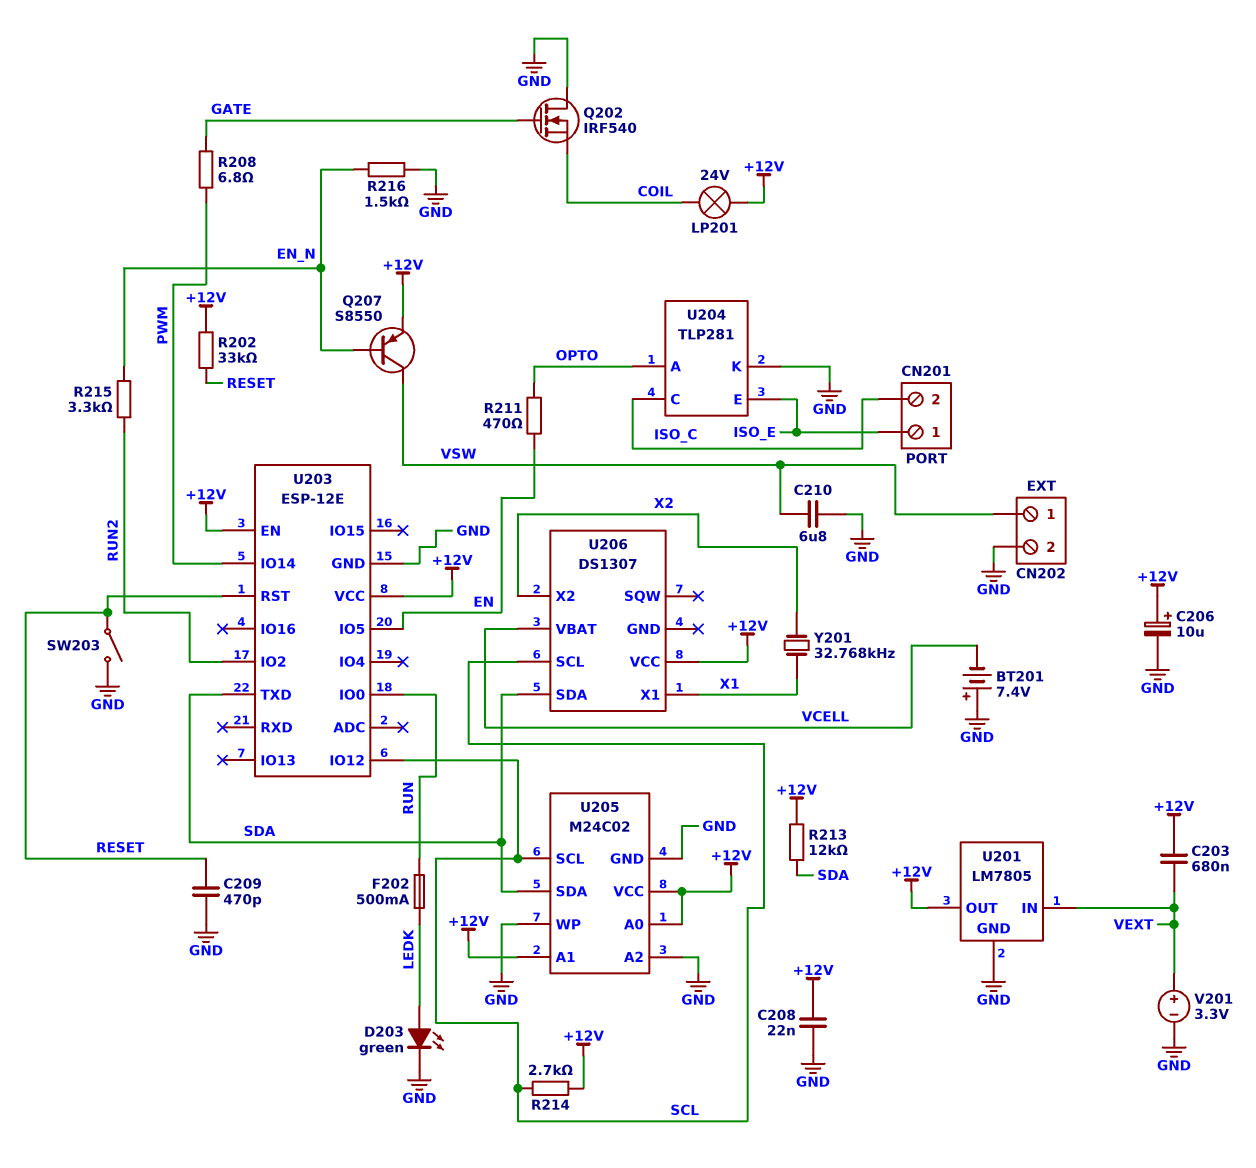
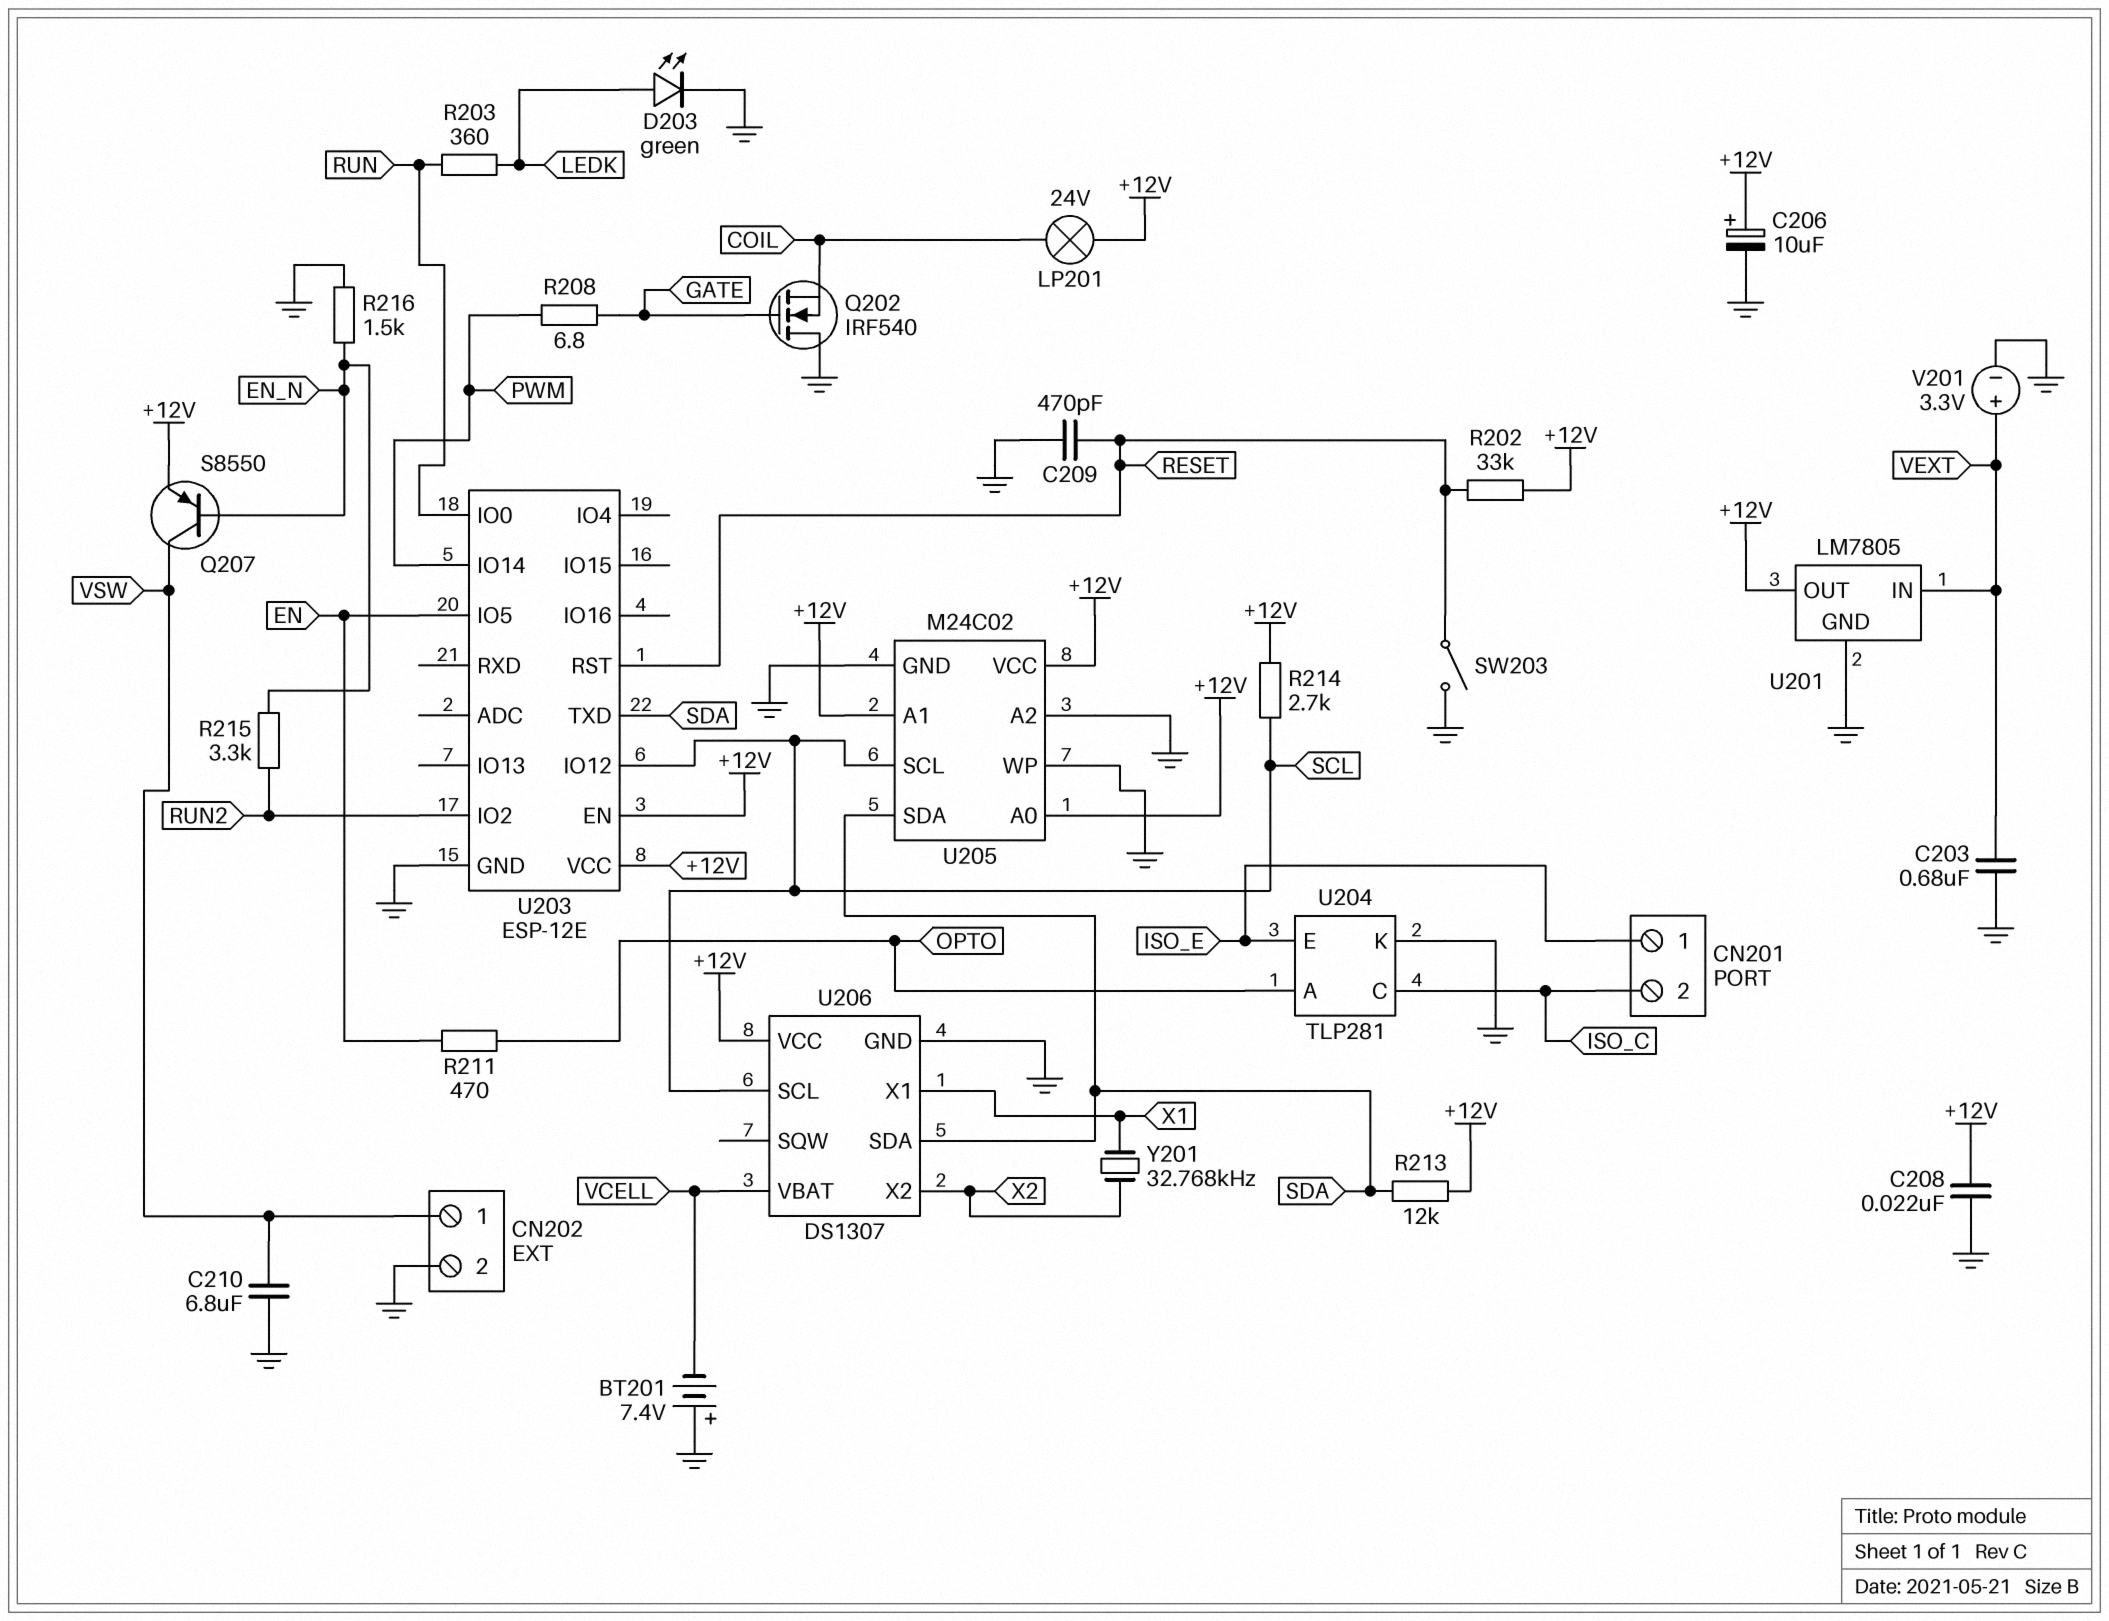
C203: 680nF (+12V, VEXT) -> 680nF (GND, VEXT)
F202: 500mA (LEDK, RUN) -> none
R203: none -> 360 (LEDK, RUN)
U206 pin GND: none -> GND

